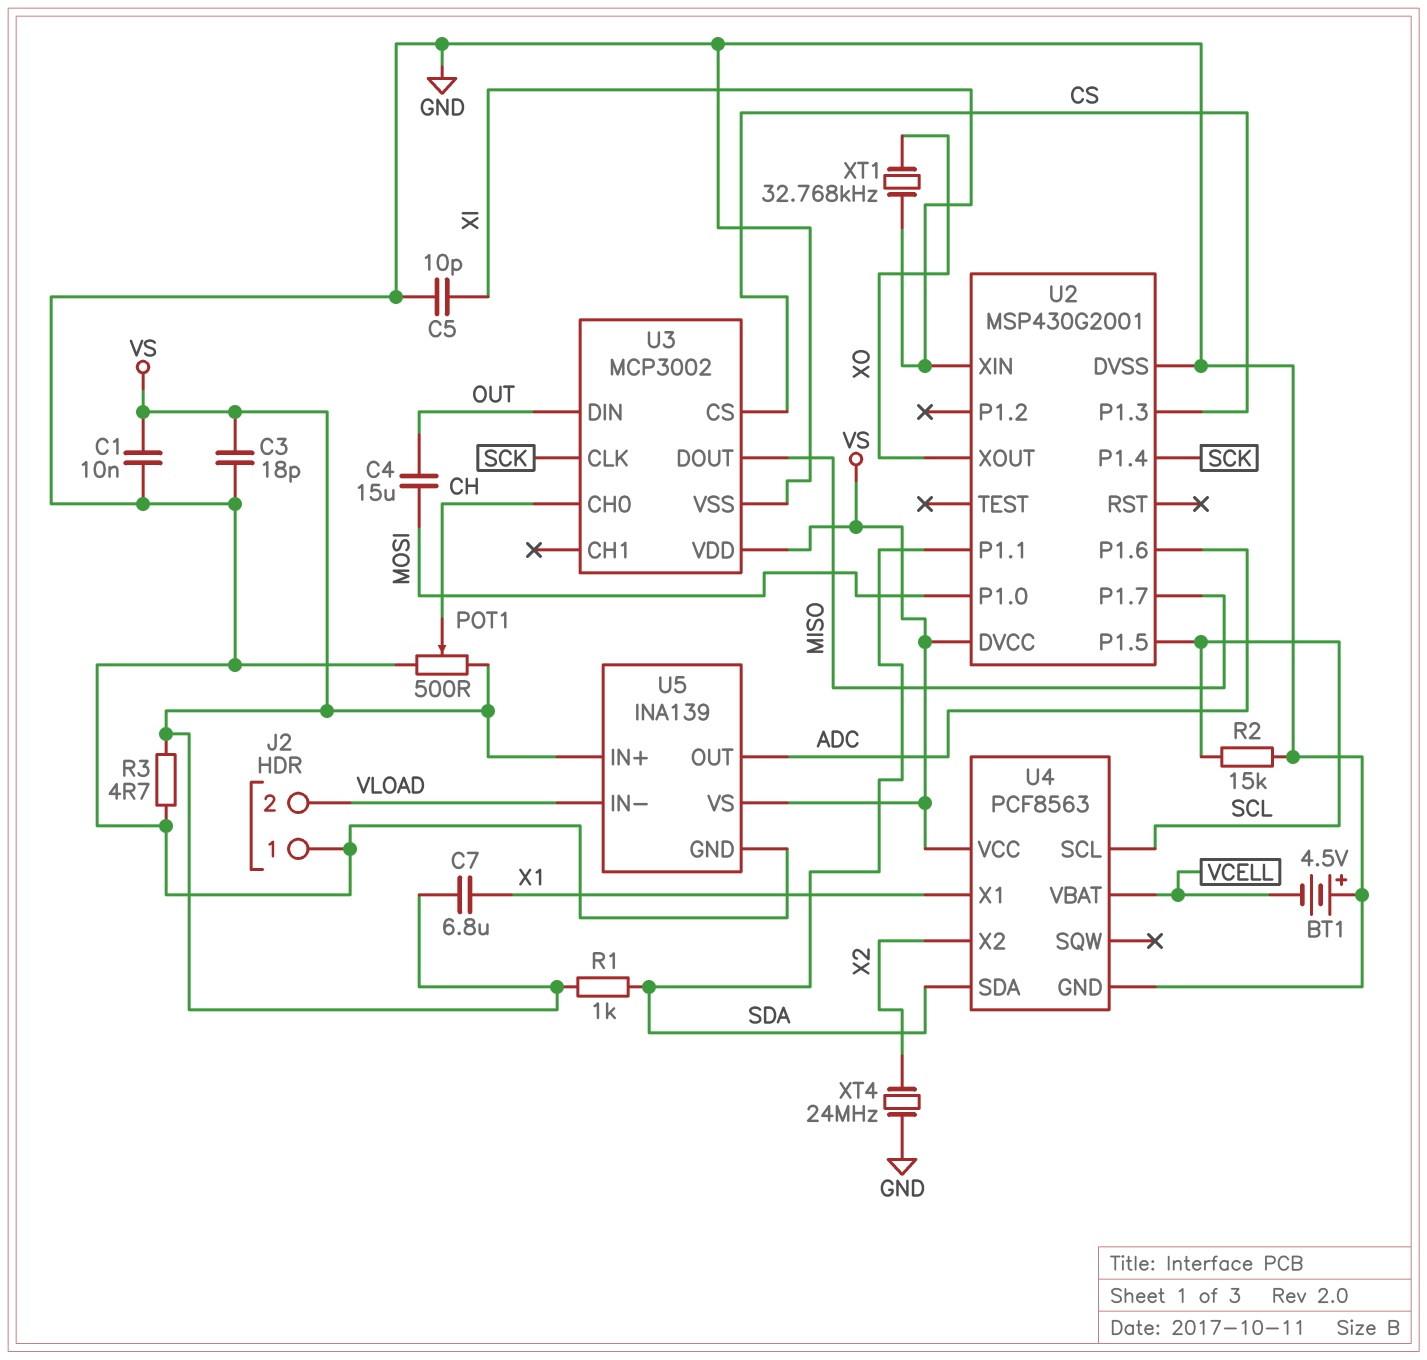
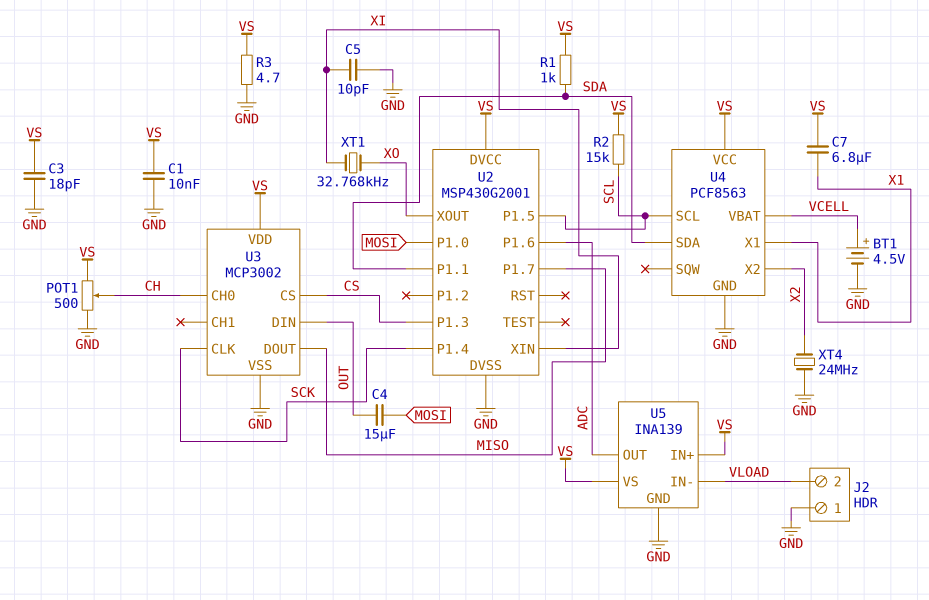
BT1: 4.5V (plus GND, minus VCELL) -> 4.5V (plus VCELL, minus GND)
R2: 15k (GND, SCL) -> 15k (SCL, VS)

